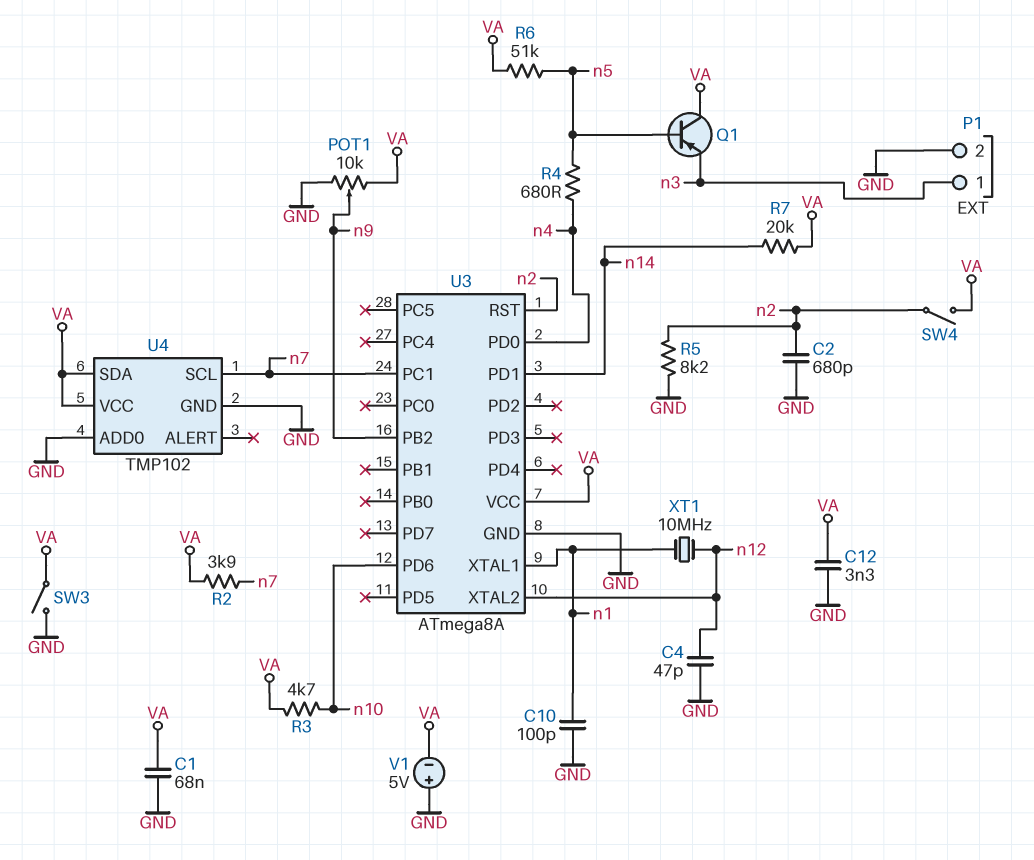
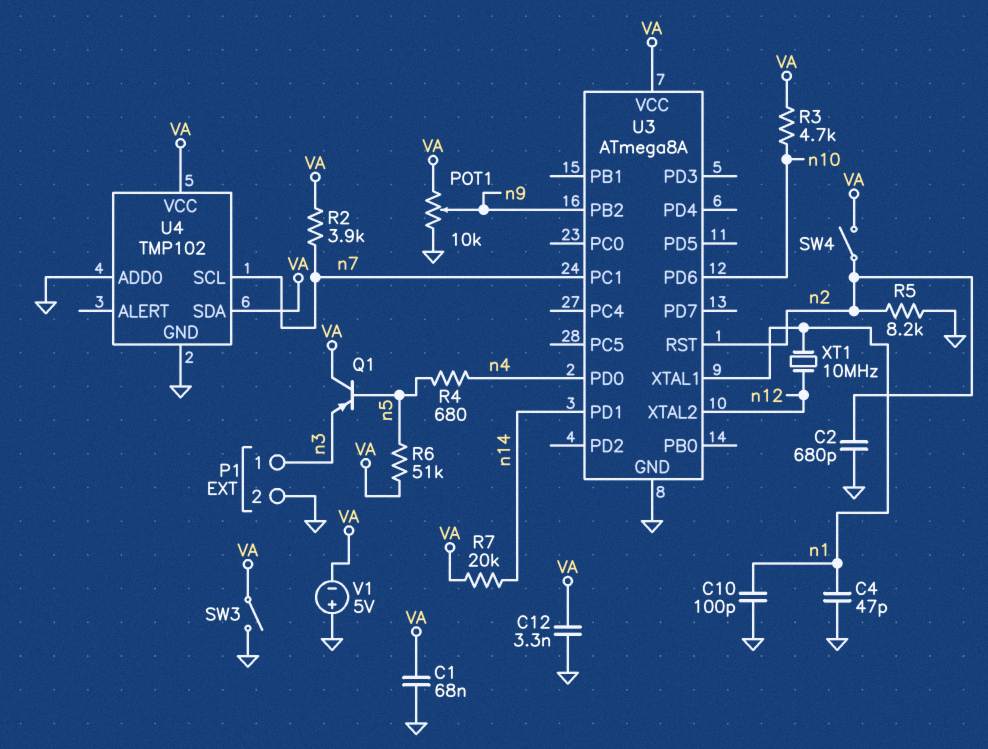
C4: 47pF (GND, n12) -> 47pF (GND, n1)

